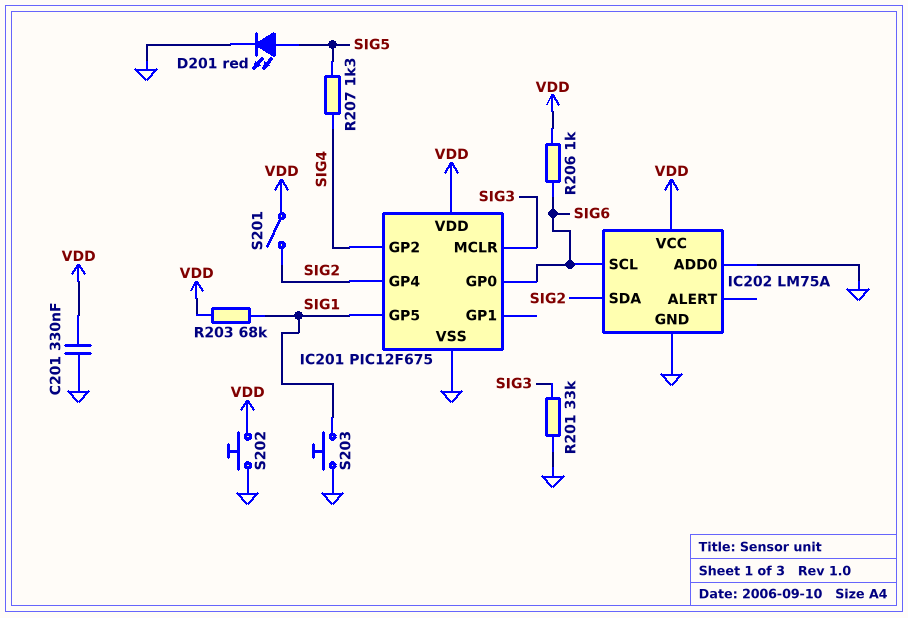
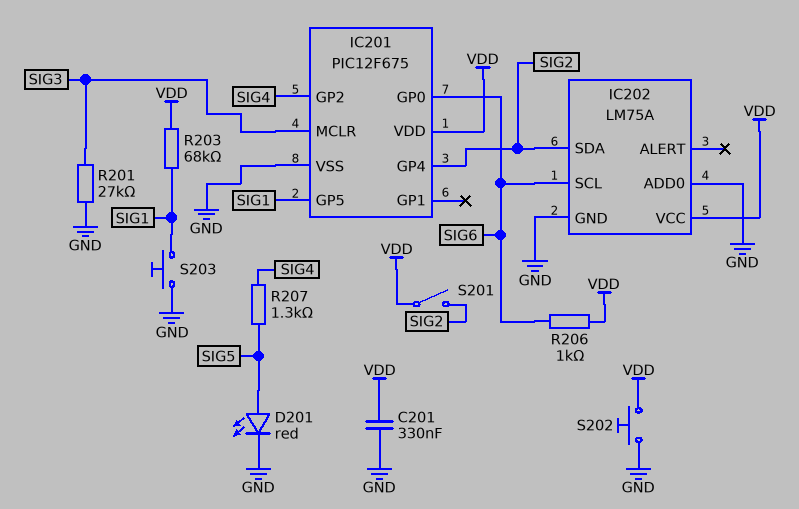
R201: 33k (GND, SIG3) -> 27k (GND, SIG3)

